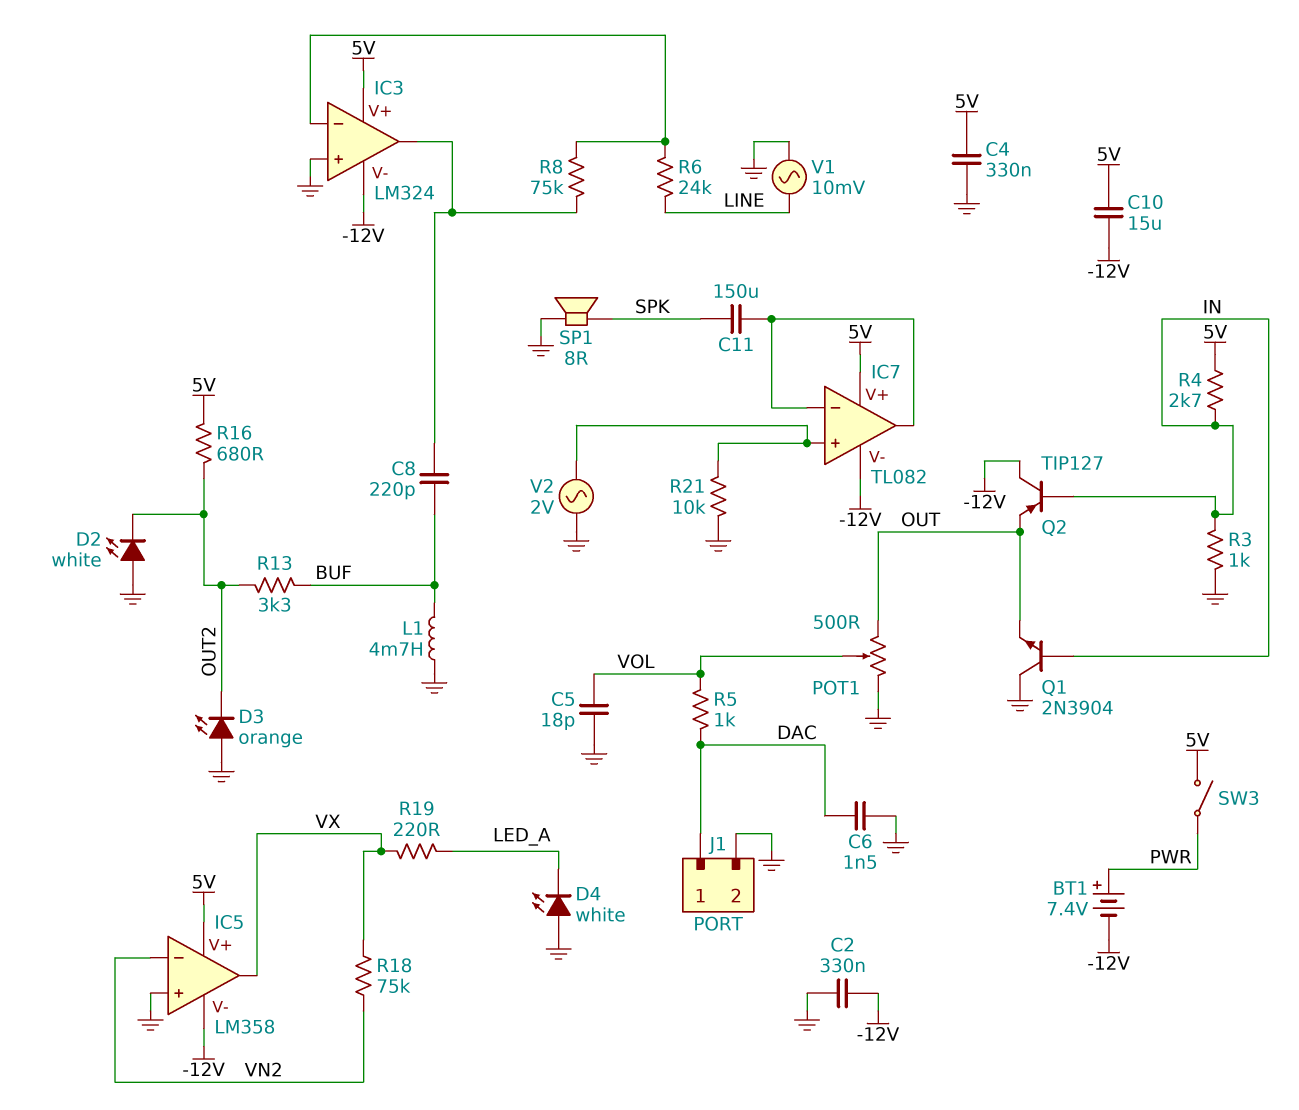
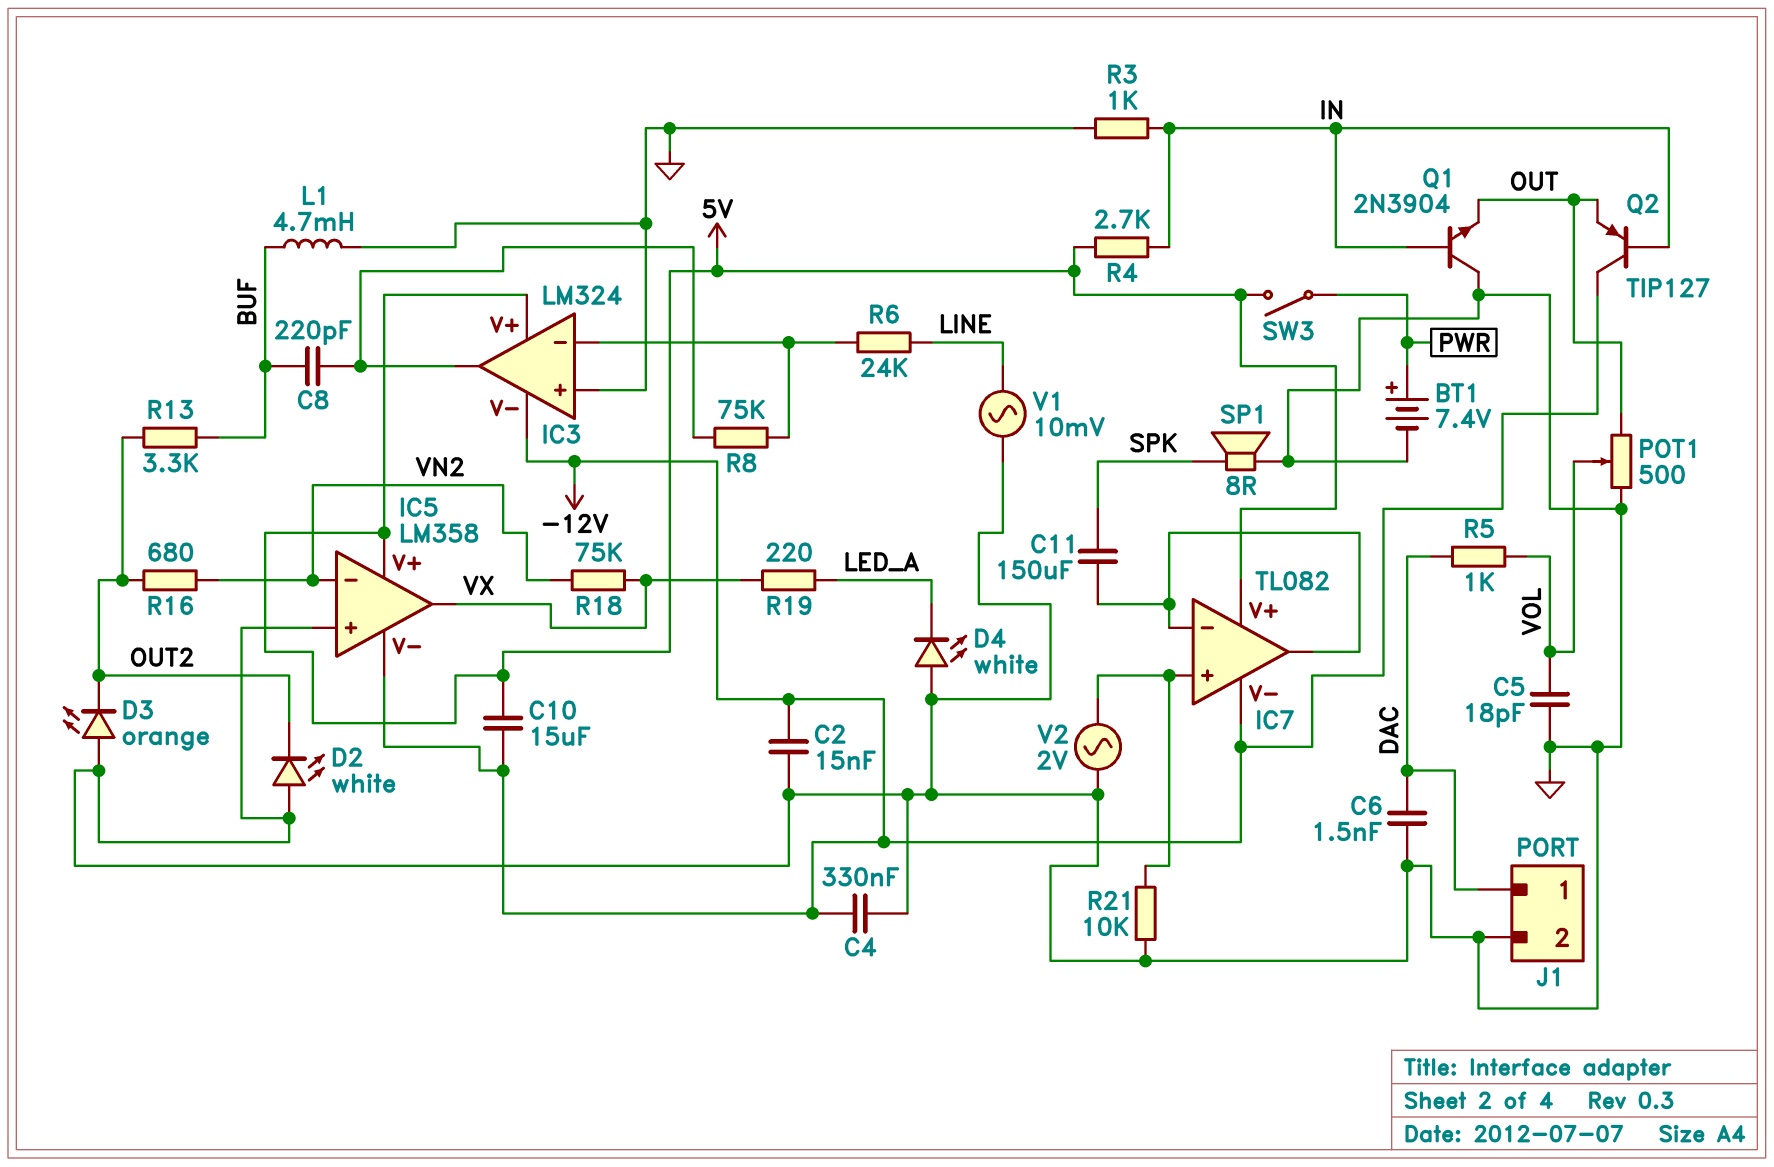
BT1: 7.4V (plus PWR, minus -12V) -> 7.4V (plus PWR, minus GND)
C2: 330nF (-12V, GND) -> 15nF (-12V, GND)
C4: 330nF (5V, GND) -> 330nF (-12V, GND)
R16: 680 (5V, OUT2) -> 680 (OUT2, VN2)

